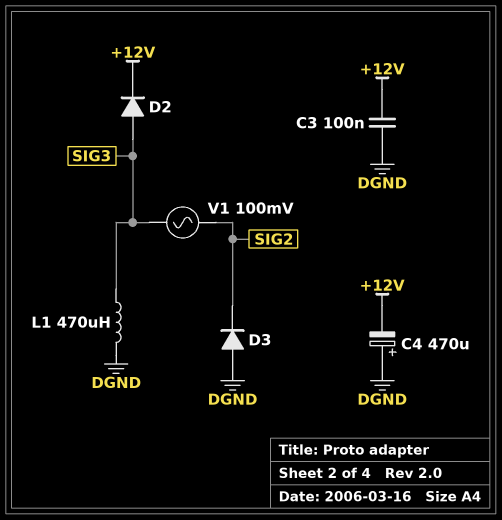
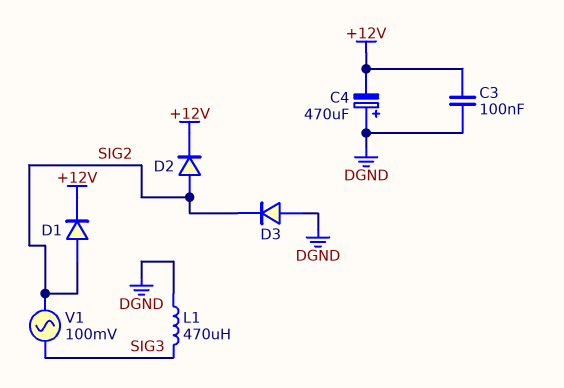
D1: none -> diode (A SIG2, K +12V)
D2: diode (A SIG3, K +12V) -> diode (A SIG2, K +12V)

